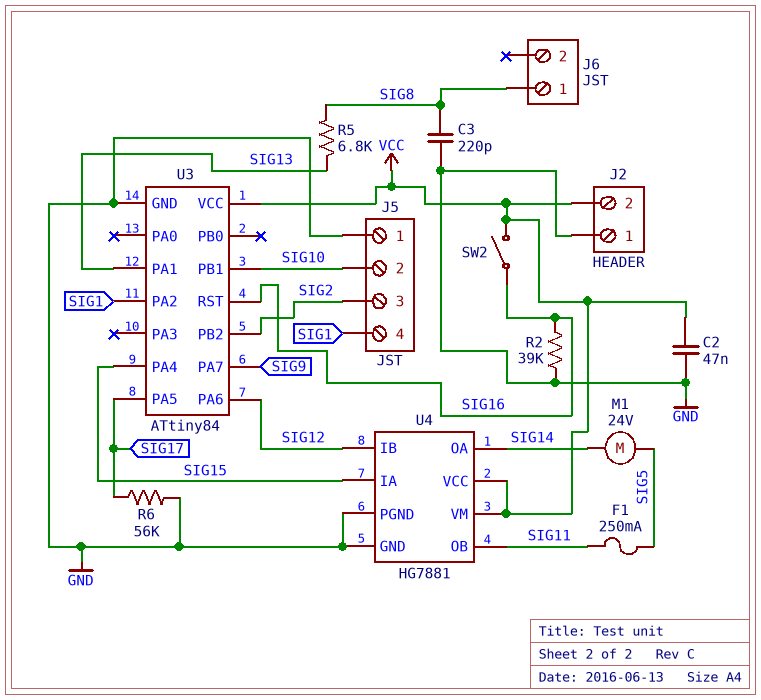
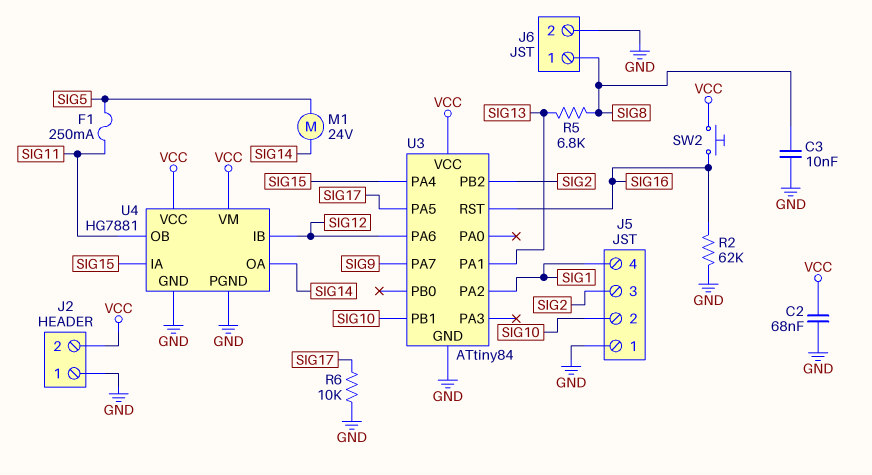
C2: 47nF (GND, VCC) -> 68nF (GND, VCC)
C3: 220pF (GND, SIG8) -> 10nF (GND, SIG8)
J6 pin 2: none -> GND
R2: 39k (GND, SIG16) -> 62k (GND, SIG16)
R6: 56k (GND, SIG17) -> 10k (GND, SIG17)
SW2: switch (SIG16, VCC) -> button (SIG16, VCC)

